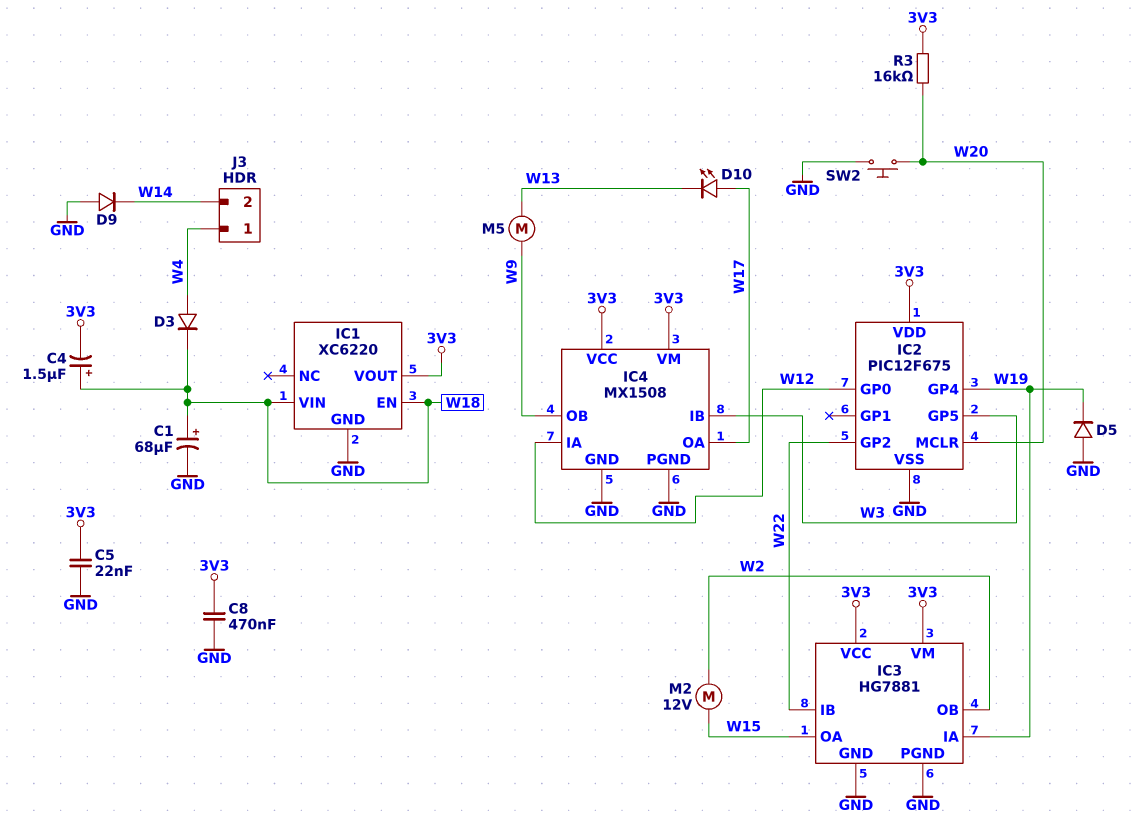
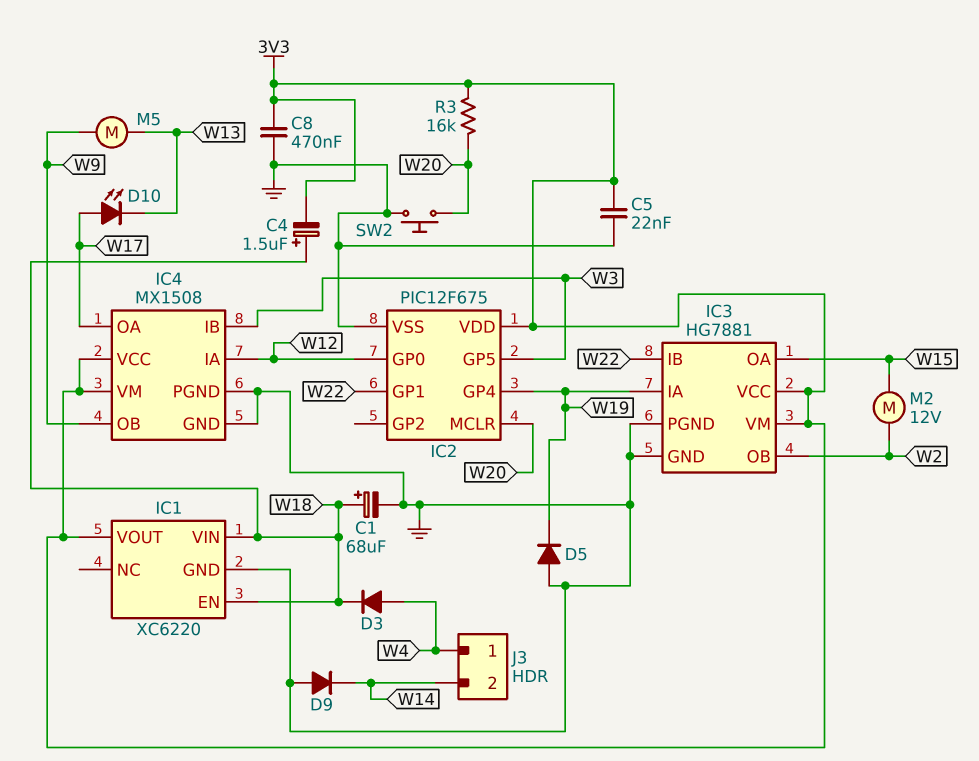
IC2 pin GP1: none -> W22
IC2 pin GP2: W22 -> none

